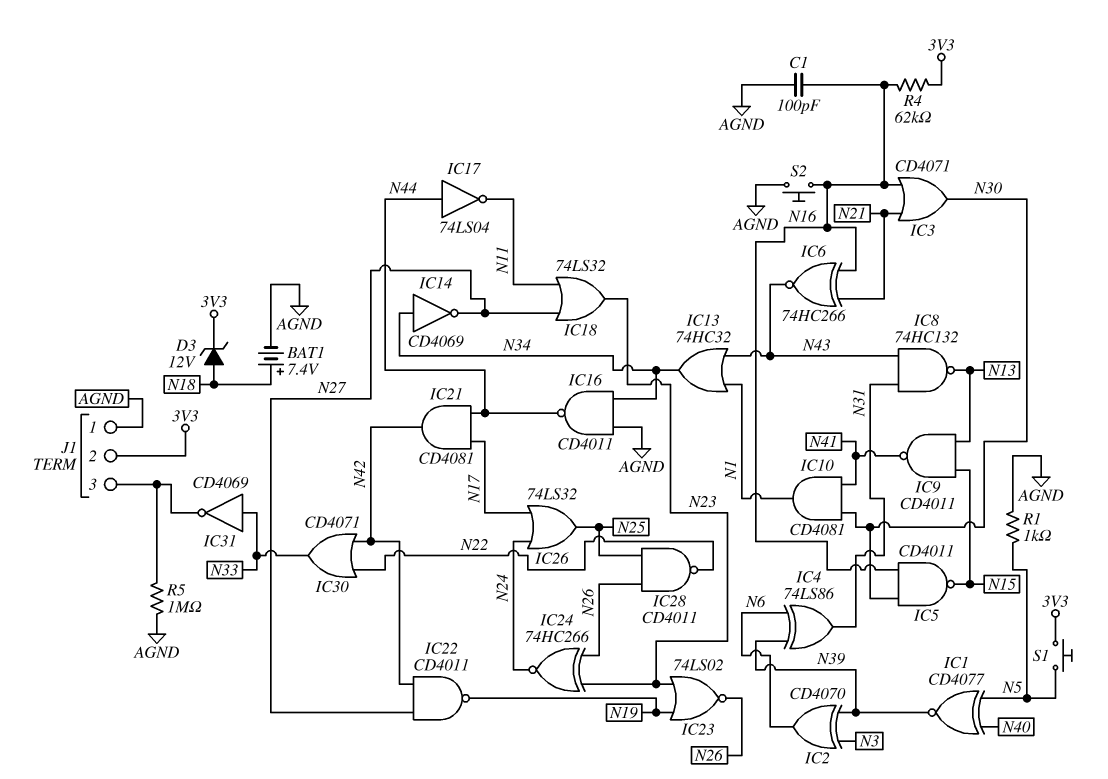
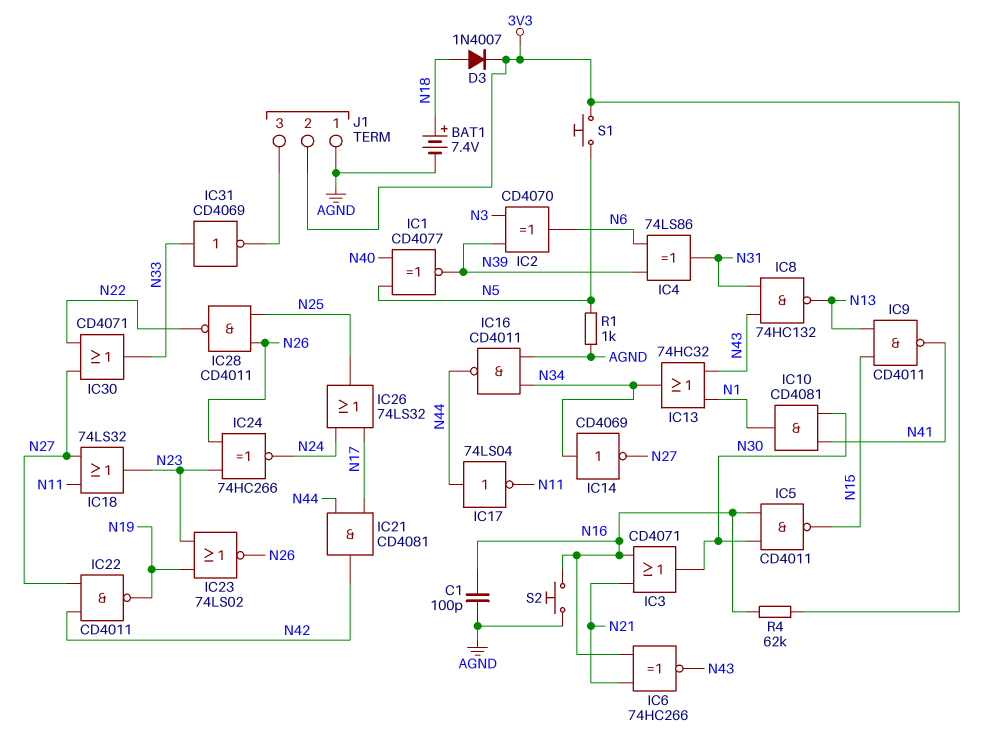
D3: zener 12V (A N18, K 3V3) -> diode 1N4007 (A N18, K 3V3)
IC30: OR CD4071 (in N22, in N42, out N33) -> OR CD4071 (in N22, in N27, out N33)
R5: 1M (AGND, J1/3) -> none

